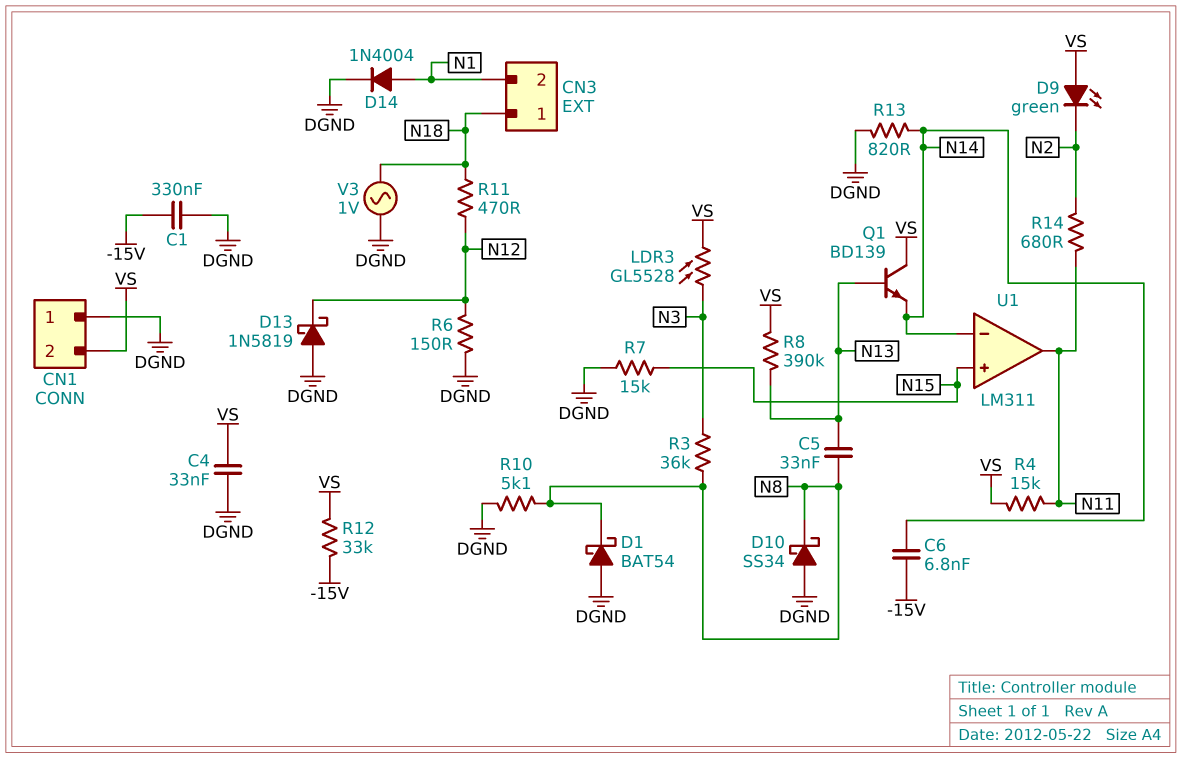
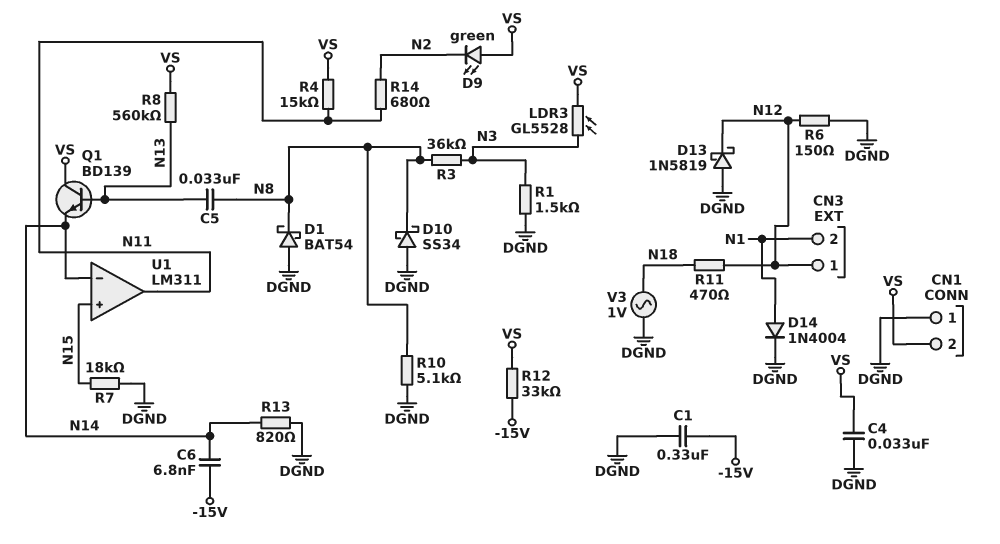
CN3 pin 1: N18 -> N12
R1: none -> 1.5k (DGND, N3)
R7: 15k (DGND, N15) -> 18k (DGND, N15)
R8: 390k (N13, VS) -> 560k (N13, VS)

